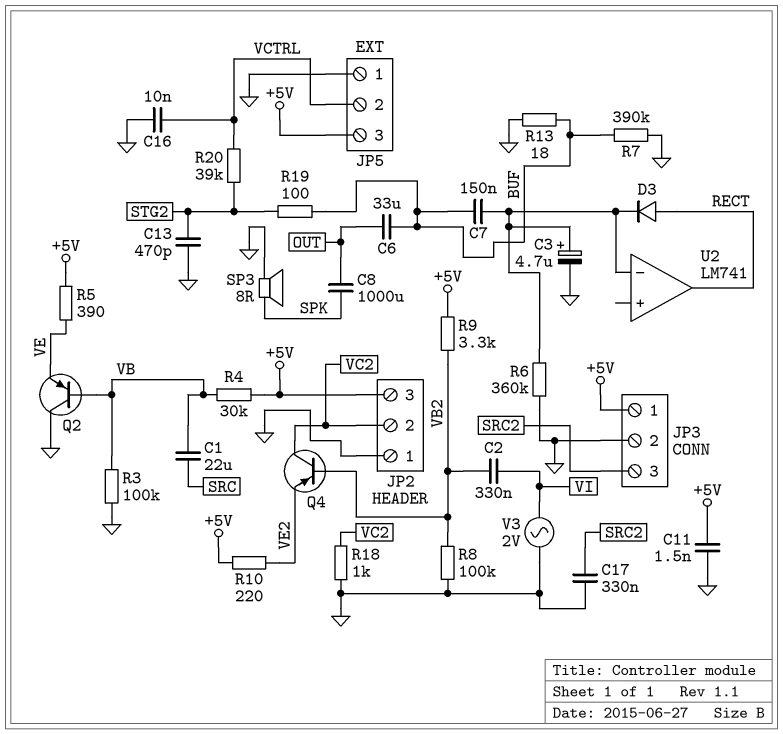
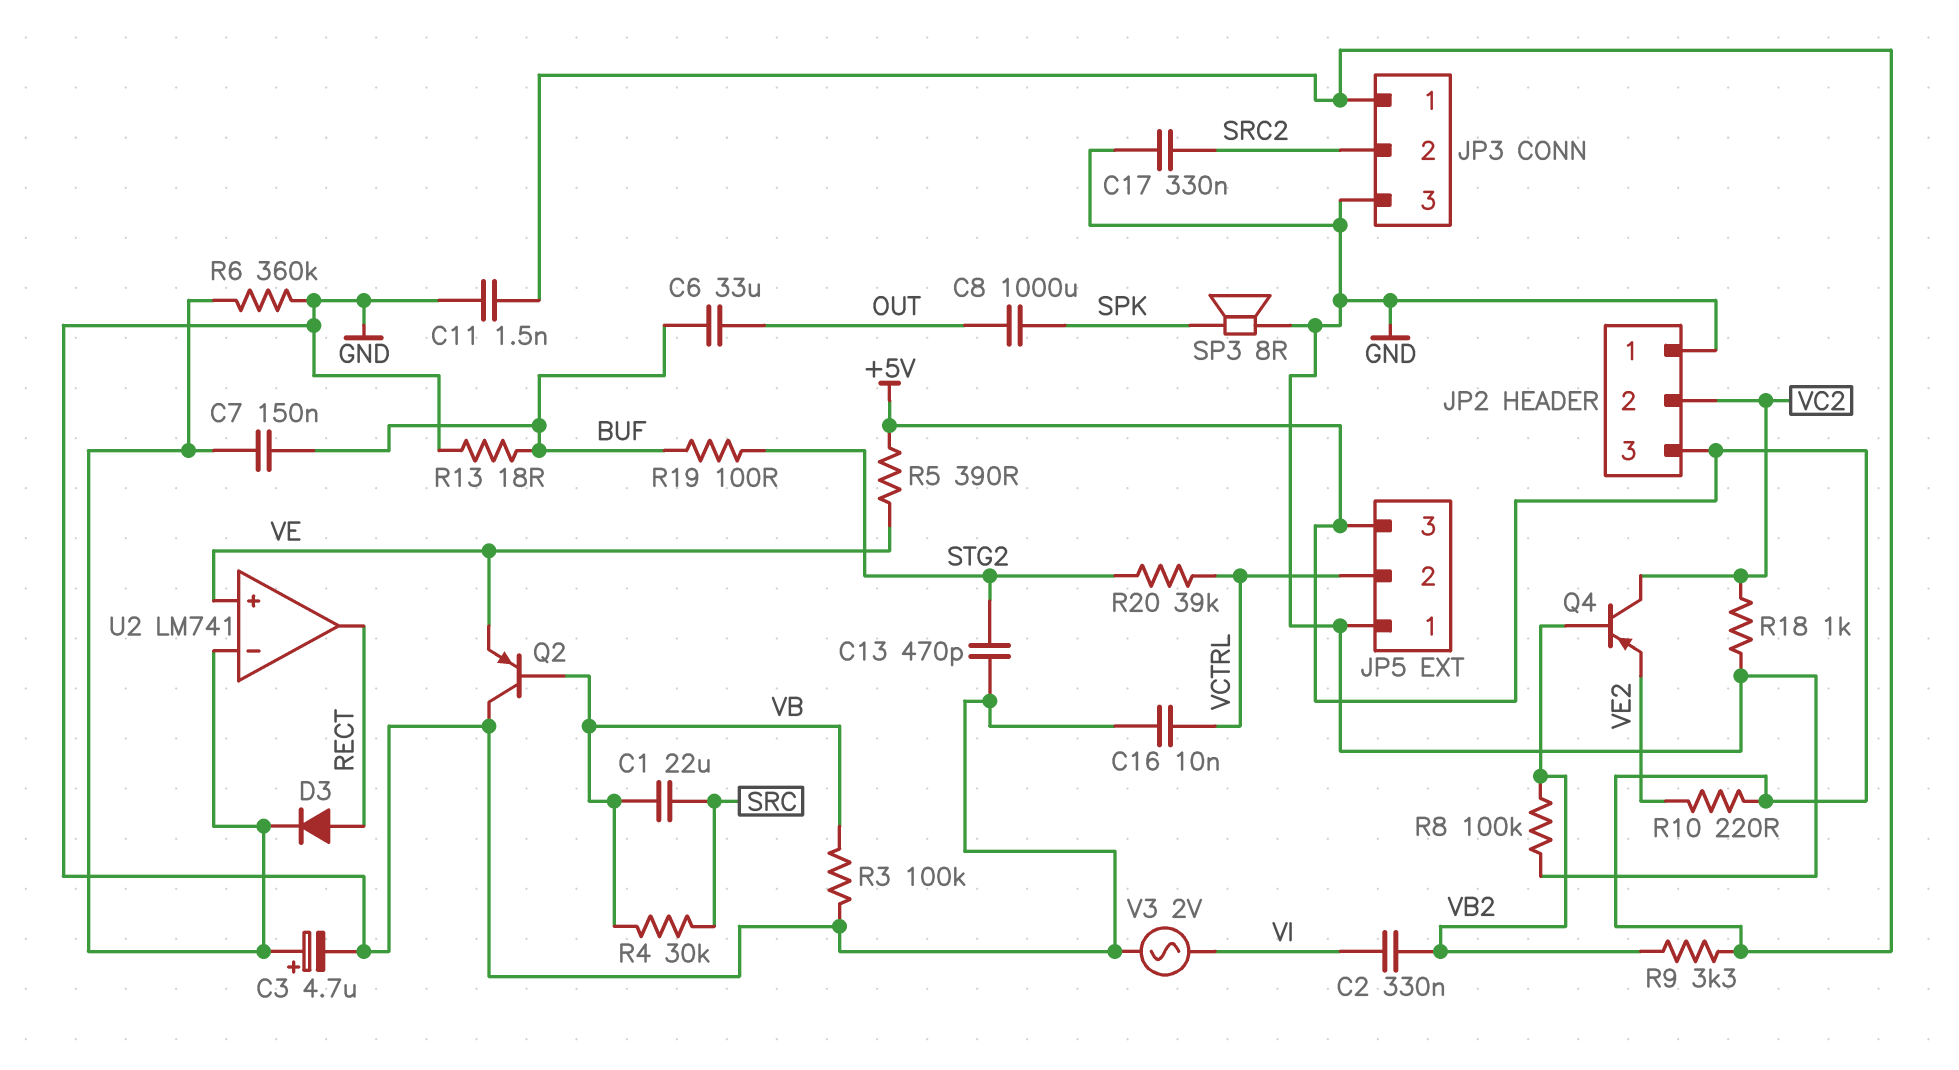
JP3 pin 2: GND -> SRC2
JP3 pin 3: SRC2 -> GND
R4: 30k (+5V, VB) -> 30k (SRC, VB)
R7: 390k (BUF, GND) -> none
U2 pin in+: none -> VE

